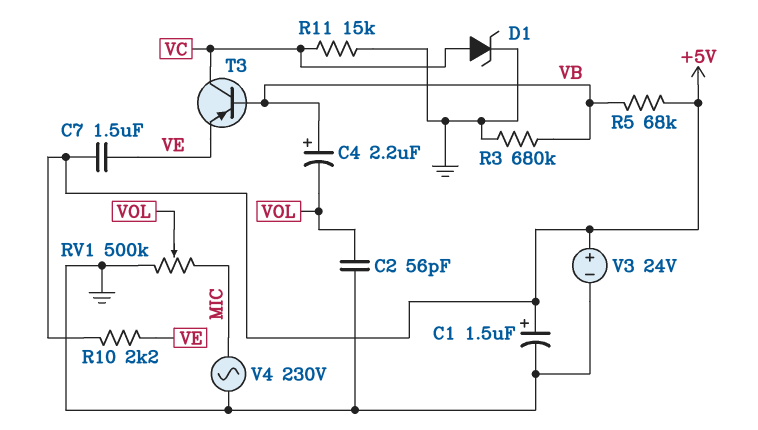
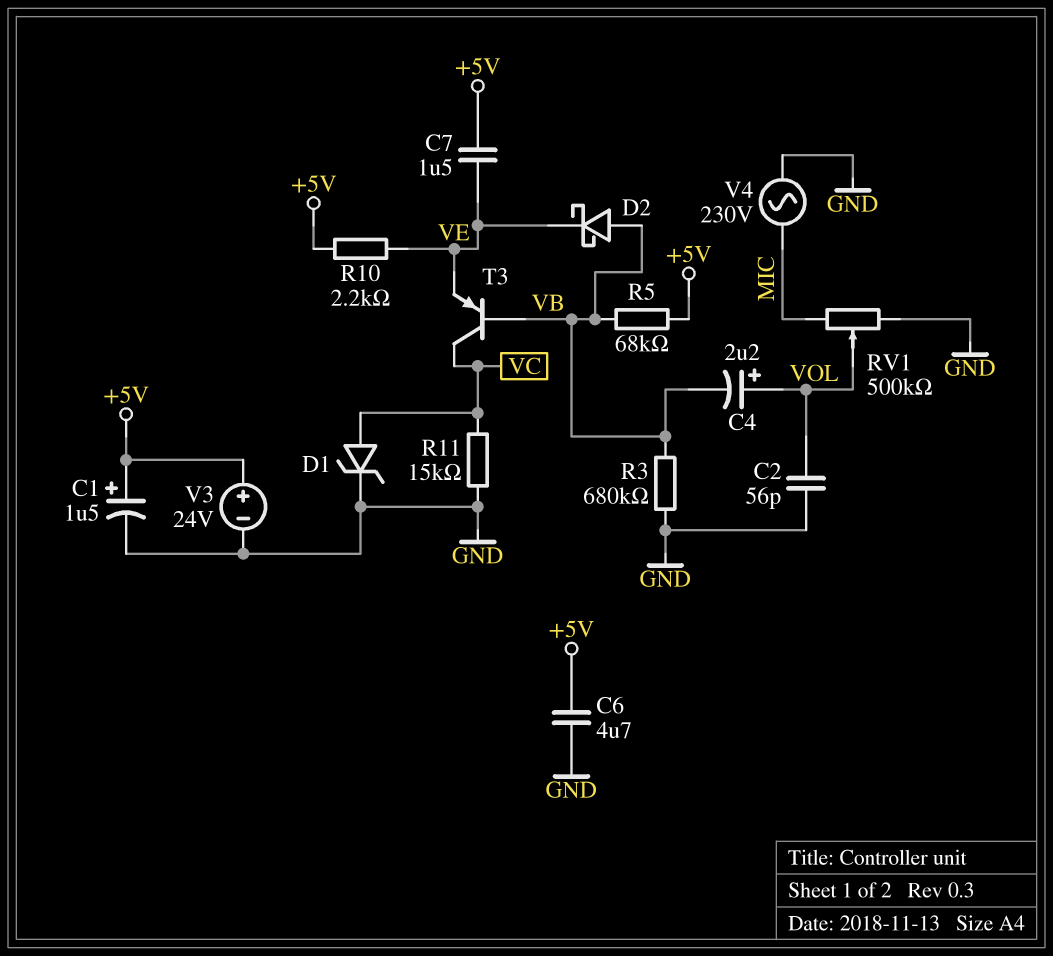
C4: 2.2uF (plus VB, minus VOL) -> 2.2uF (plus VOL, minus VB)
C6: none -> 4.7uF (+5V, GND)
D2: none -> schottky (A VB, K VE)

